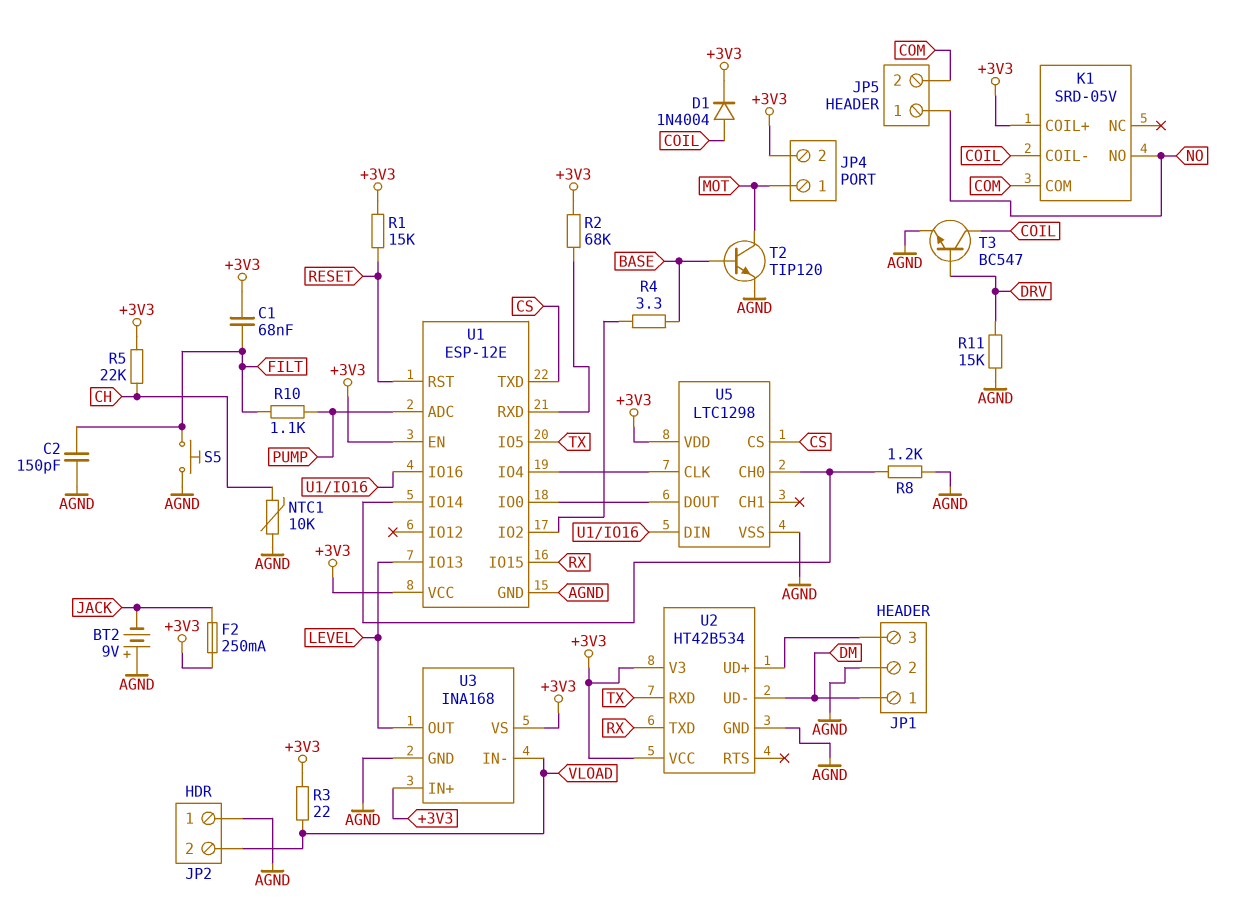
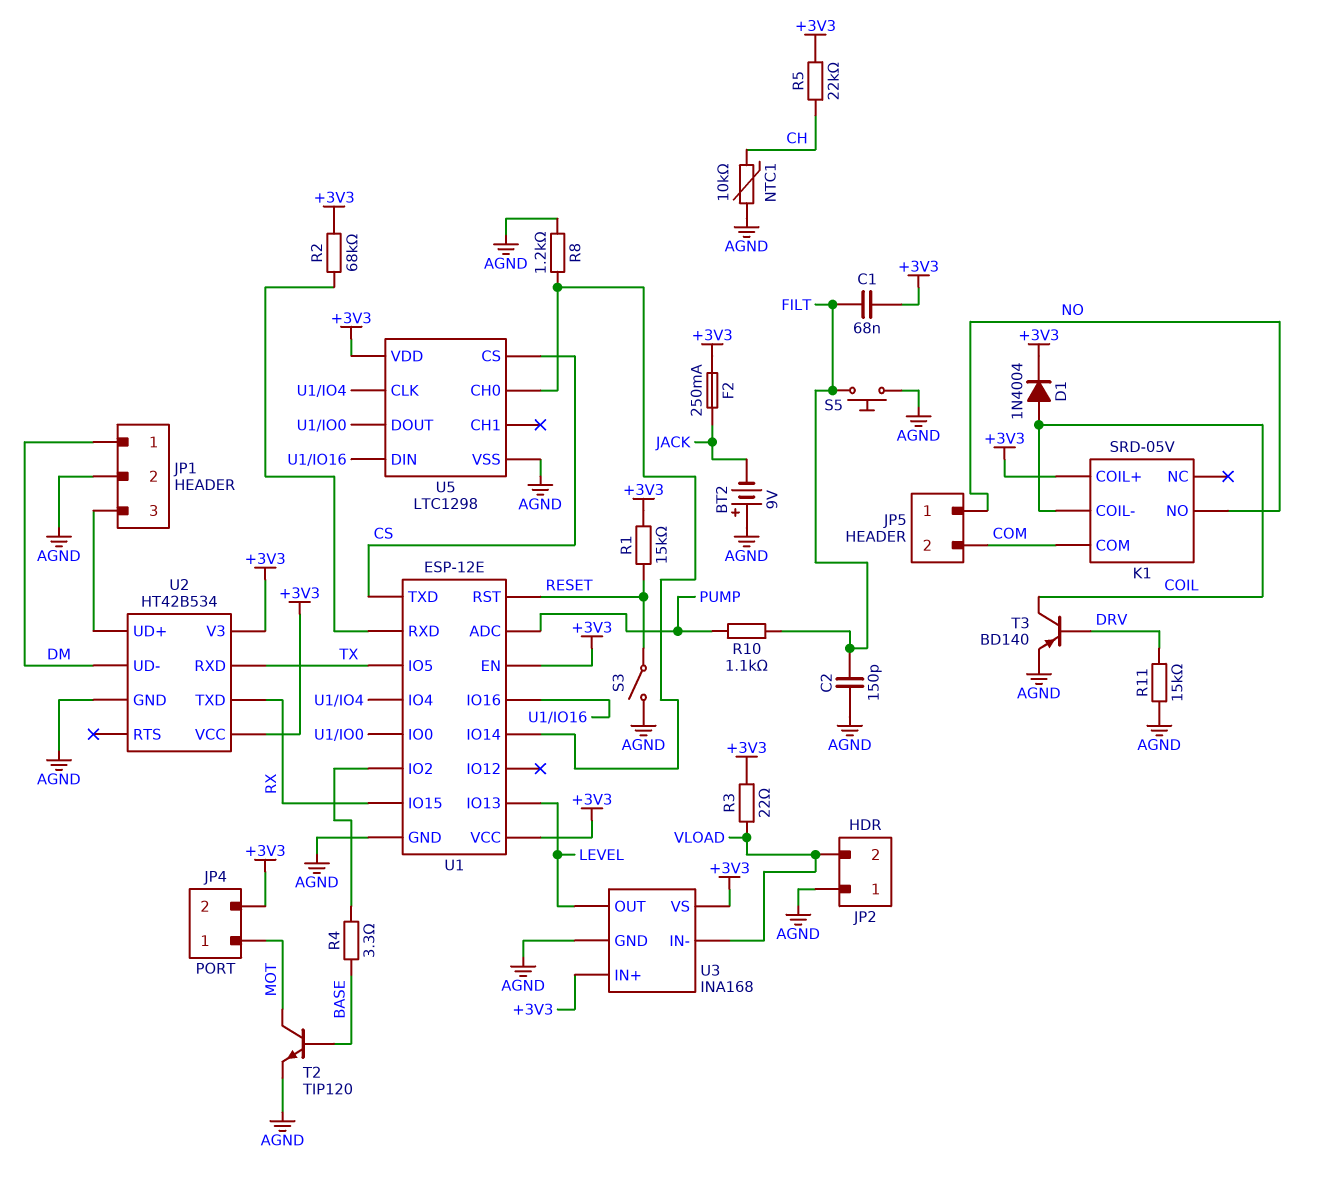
S3: none -> switch (AGND, RESET)
T3: NPN BC547 (B DRV, C COIL, E AGND) -> PNP BD140 (B DRV, C COIL, E AGND)

